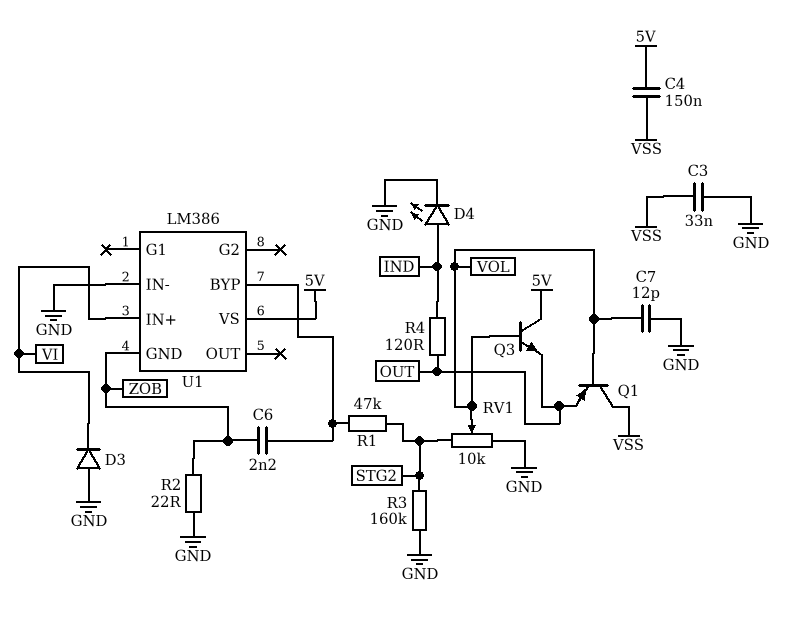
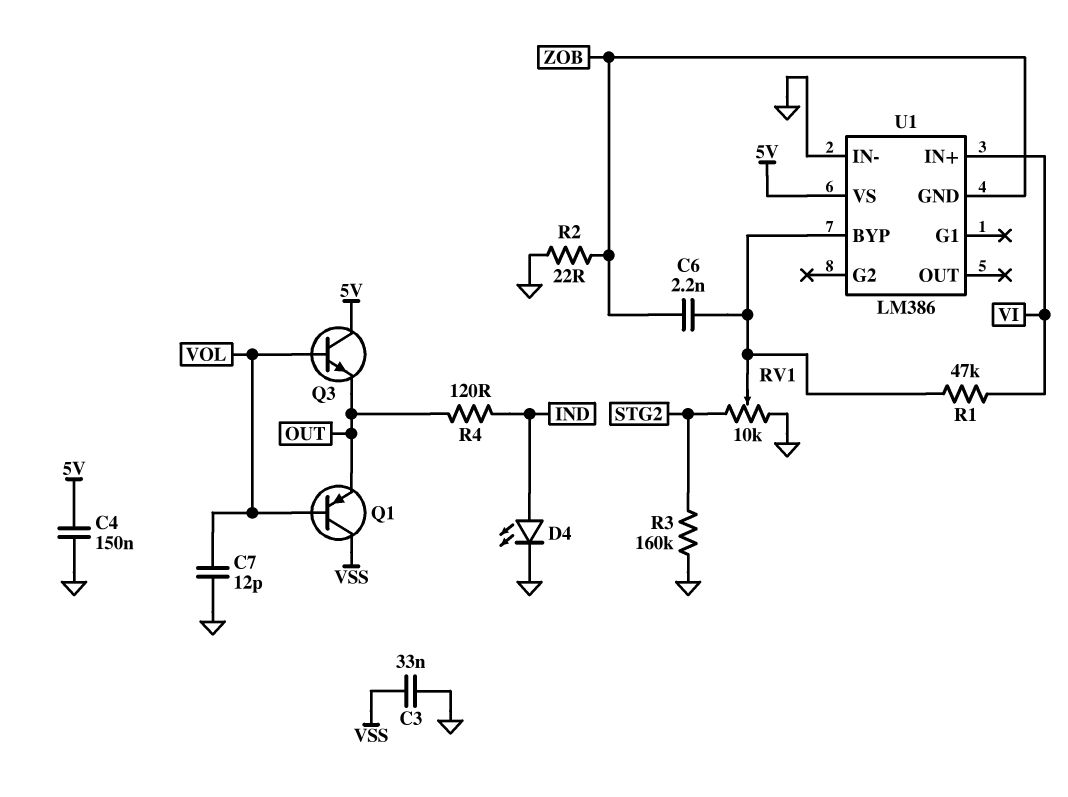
C4: 150nF (5V, VSS) -> 150nF (5V, GND)
D3: diode (A GND, K VI) -> none
R1: 47k (STG2, U1/BYP) -> 47k (U1/BYP, VI)
RV1: 10k (GND, STG2, wiper VOL) -> 10k (GND, STG2, wiper U1/BYP)

